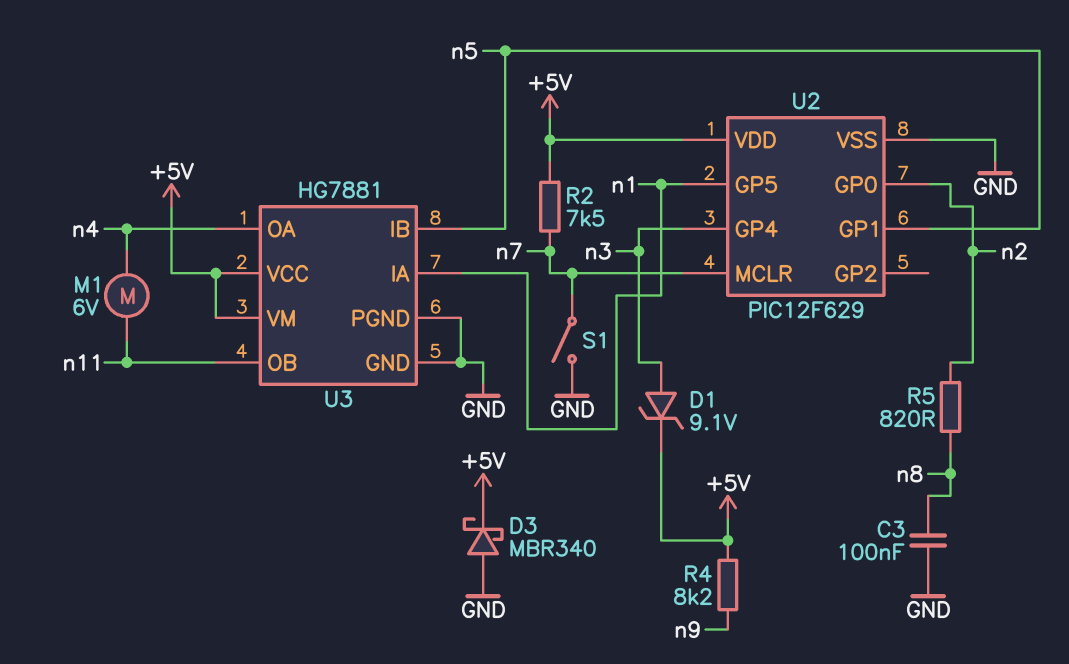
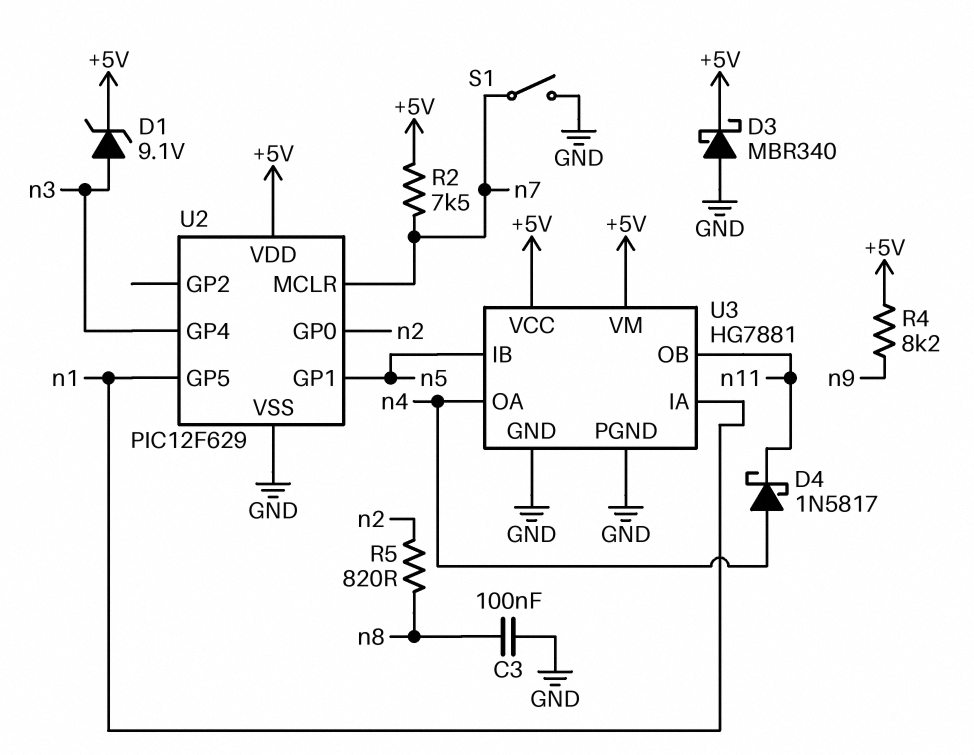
D4: none -> schottky 1N5817 (A n4, K n11)
M1: motor 6V (n4, n11) -> none

